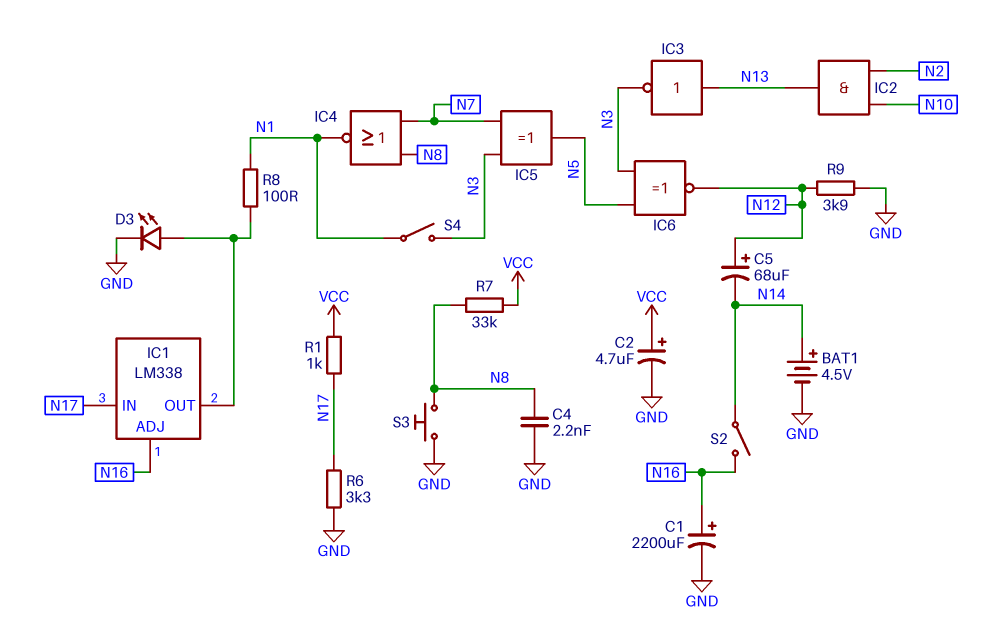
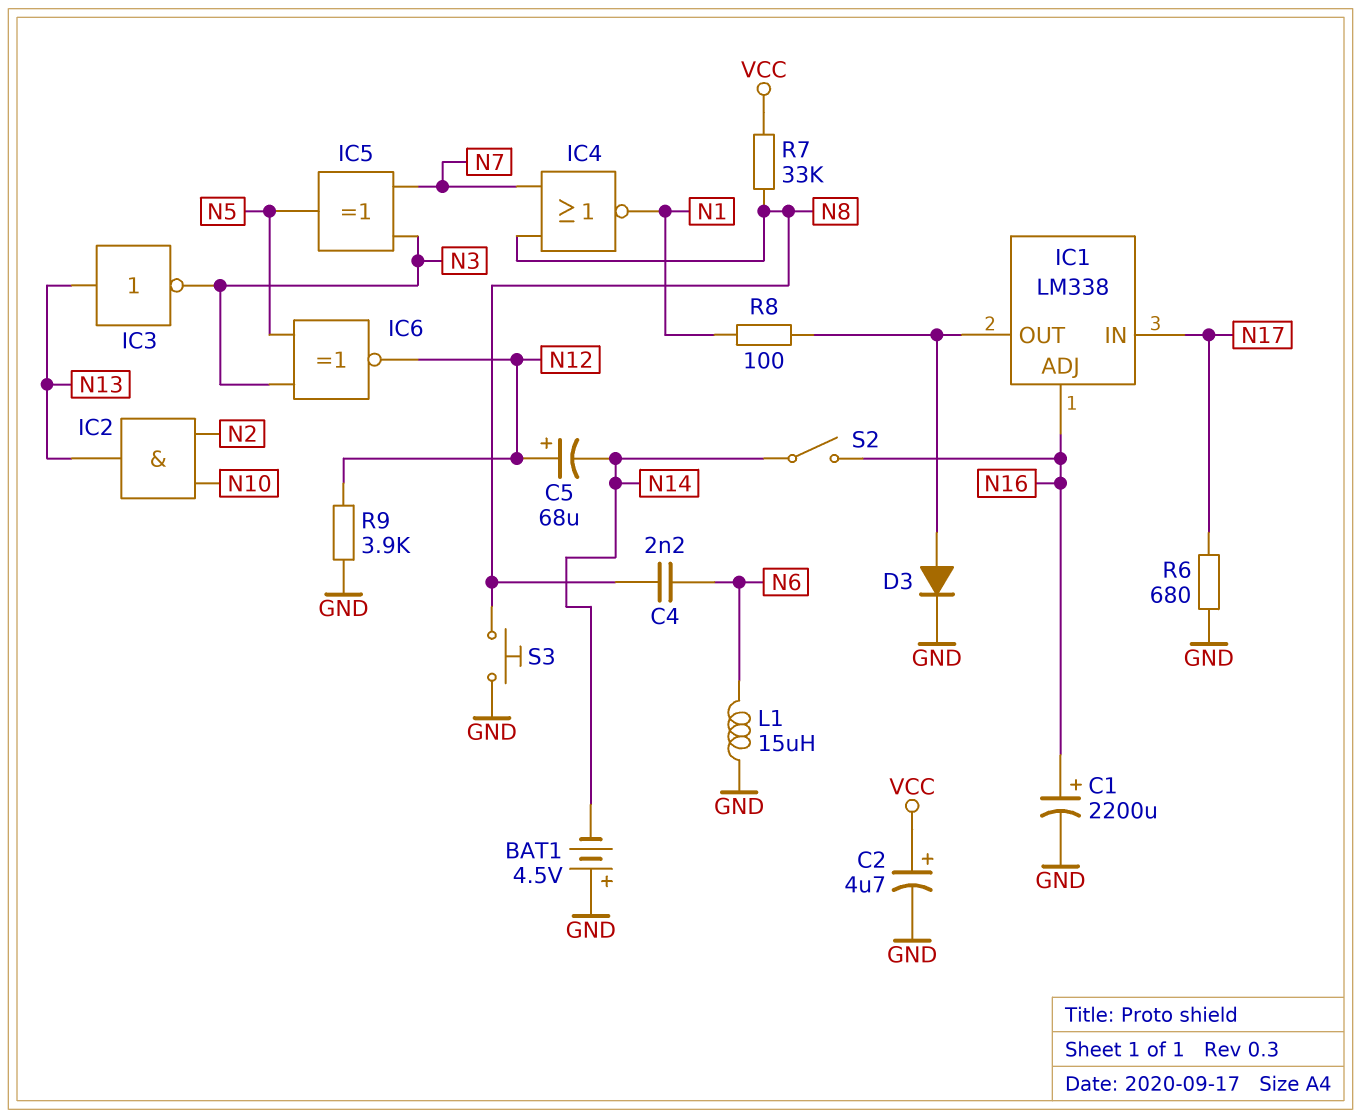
BAT1: 4.5V (plus N14, minus GND) -> 4.5V (plus GND, minus N14)
C4: 2.2nF (GND, N8) -> 2.2nF (N6, N8)
D3: LED (A IC1/OUT, K GND) -> diode (A IC1/OUT, K GND)
L1: none -> 15uH (GND, N6)
R1: 1k (N17, VCC) -> none
R6: 3.3k (GND, N17) -> 680 (GND, N17)
S4: switch (N1, N3) -> none

